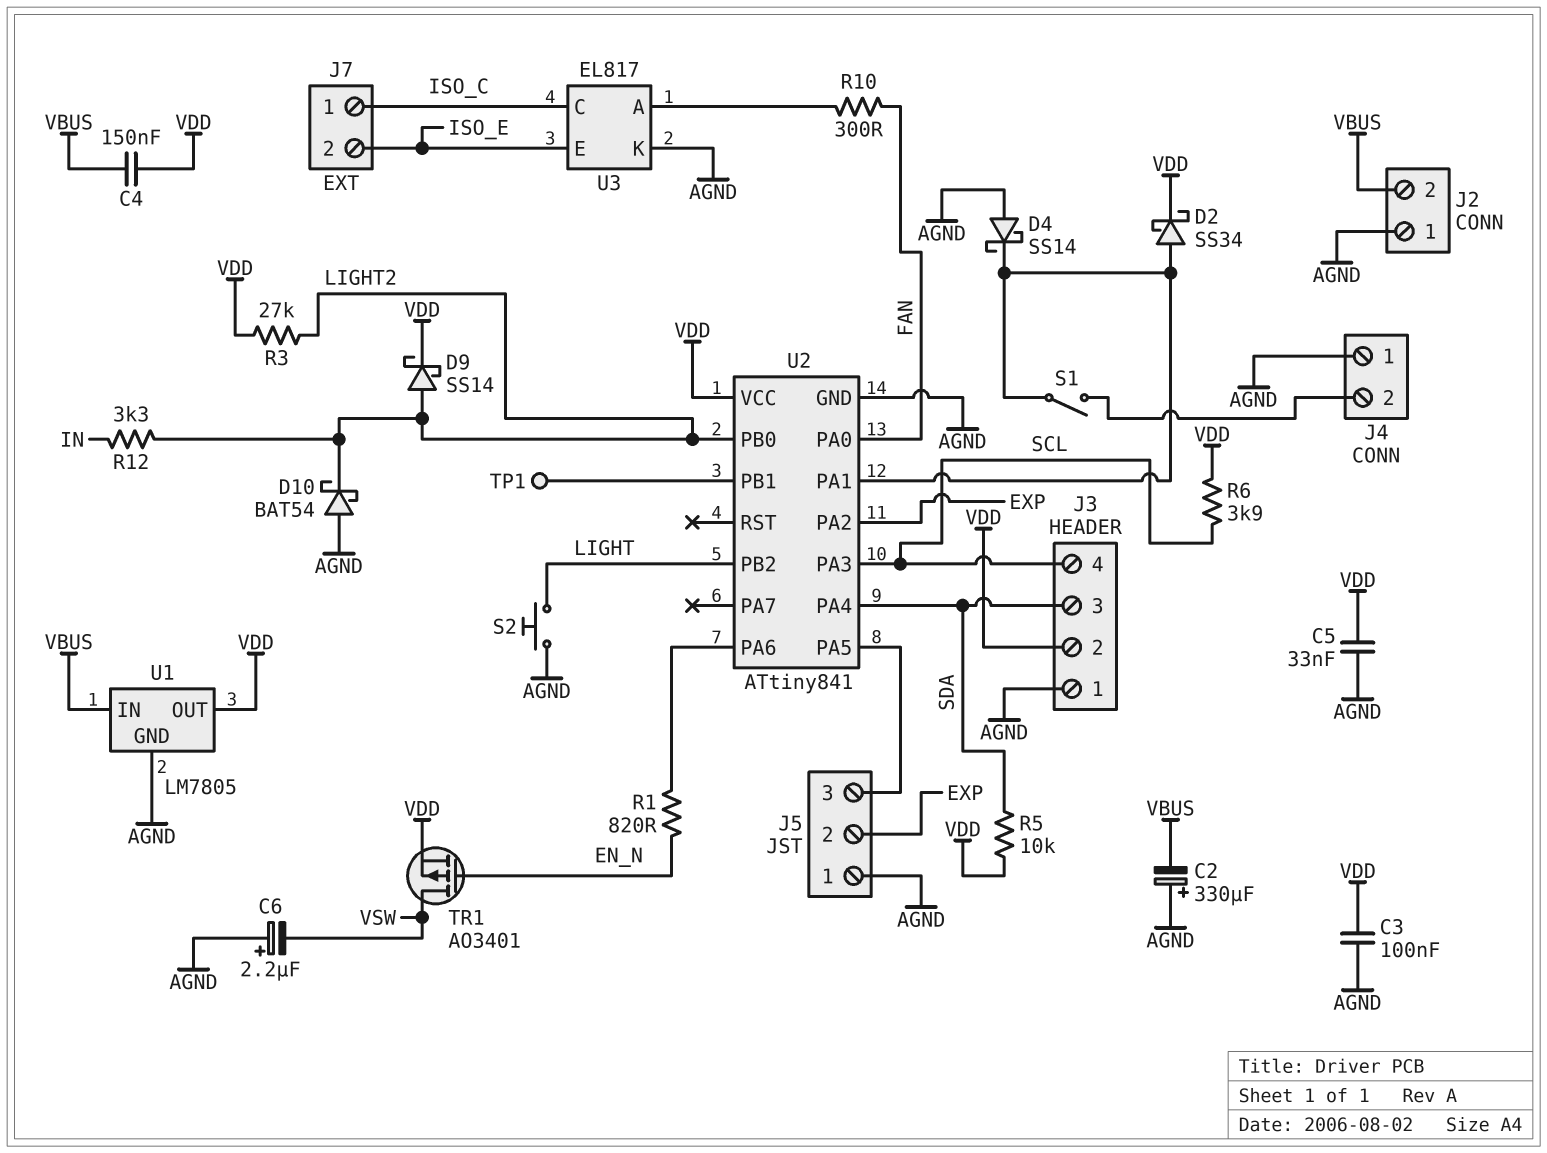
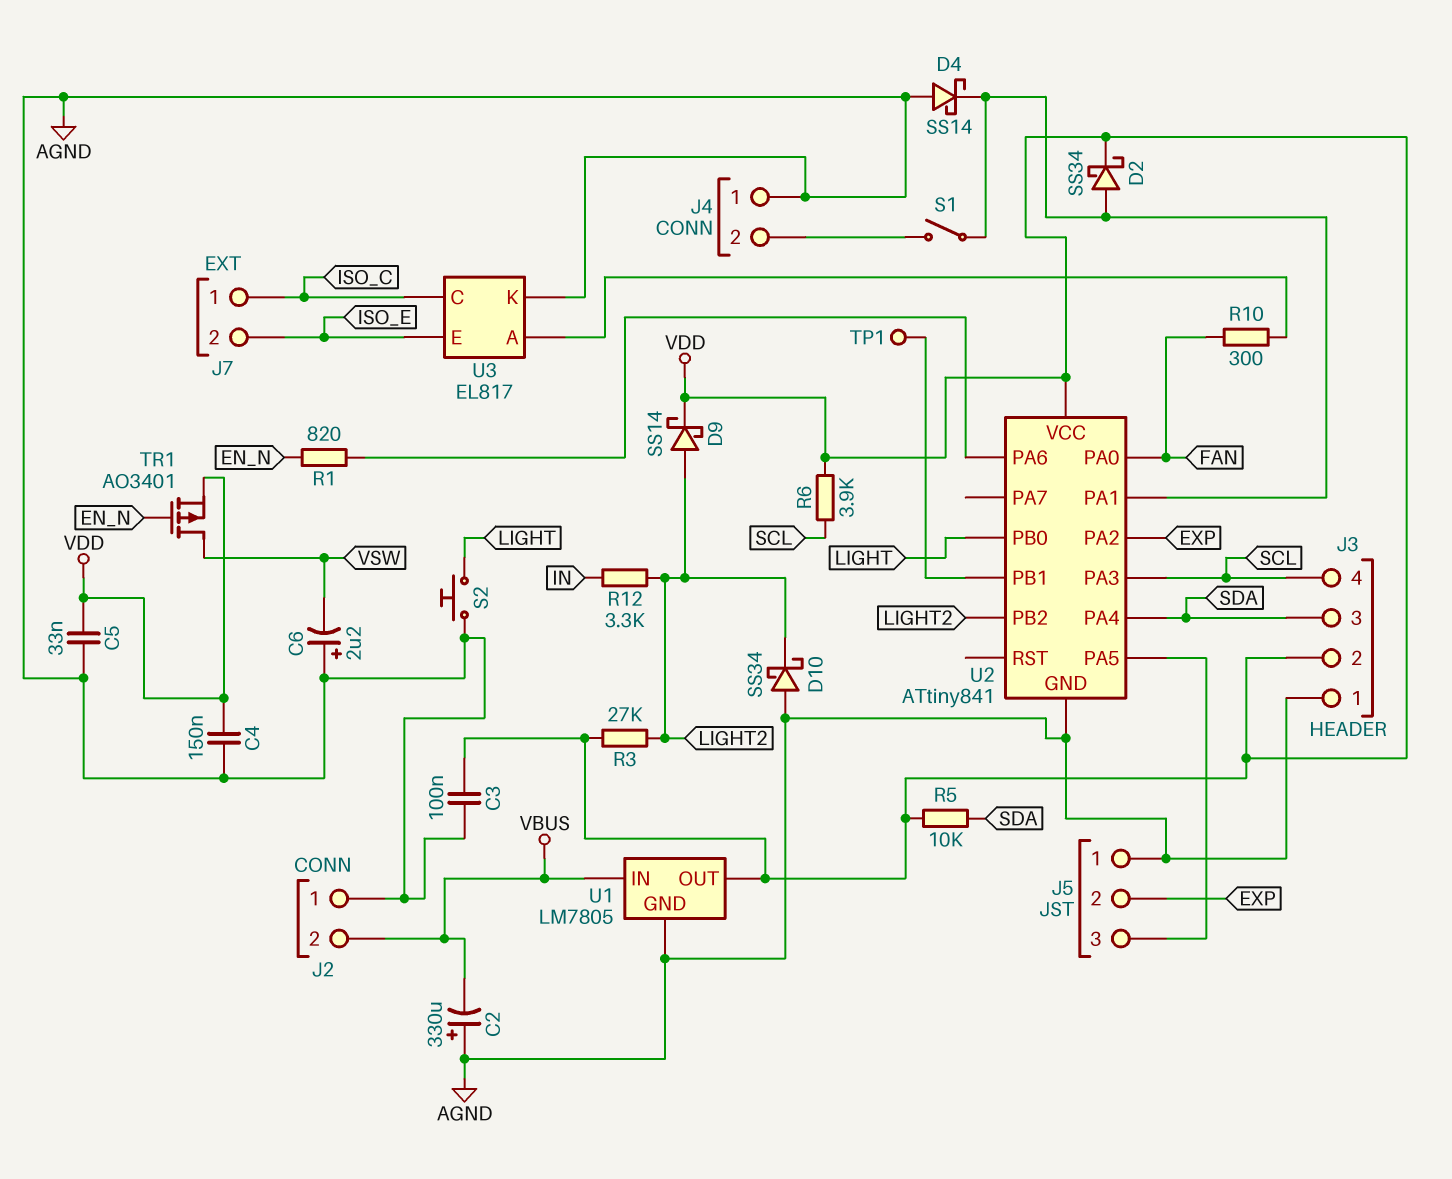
C4: 150nF (VBUS, VDD) -> 150nF (AGND, VDD)
D10: schottky BAT54 (A AGND, K LIGHT2) -> schottky SS34 (A AGND, K LIGHT2)
U2 pin PB0: LIGHT2 -> LIGHT
U2 pin PB2: LIGHT -> LIGHT2

